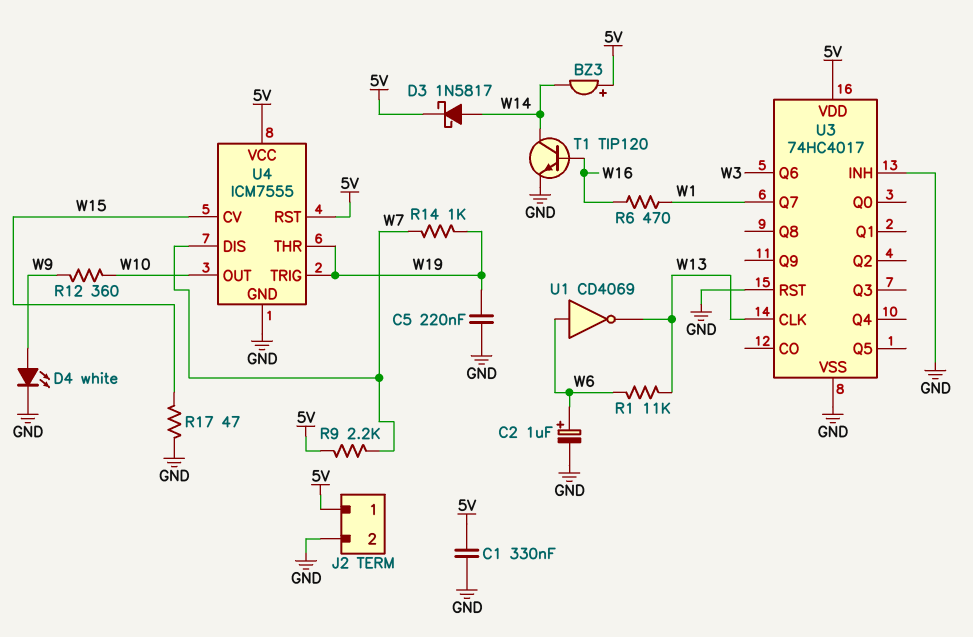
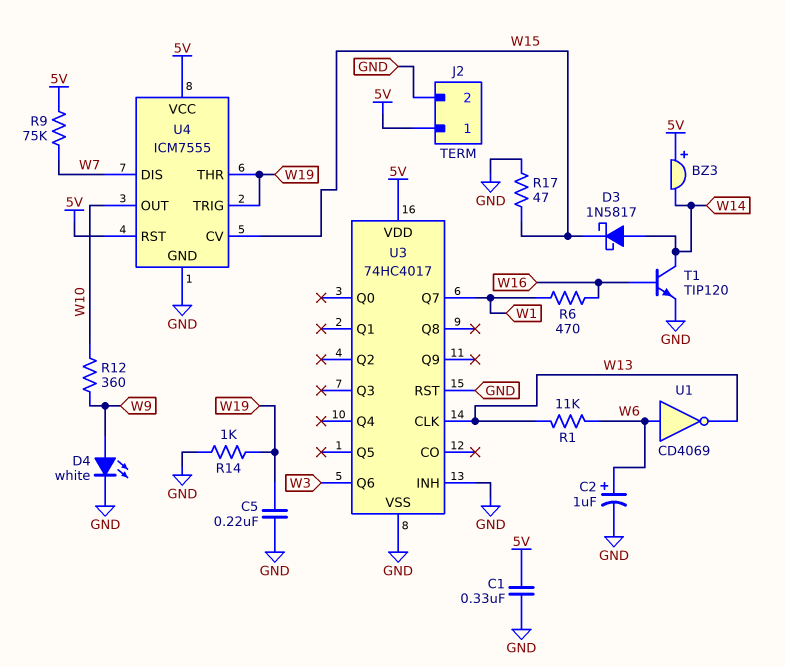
D3: schottky 1N5817 (A W14, K 5V) -> schottky 1N5817 (A W14, K W15)
R9: 2.2k (5V, W7) -> 75k (5V, W7)
R14: 1k (W7, W19) -> 1k (GND, W19)

